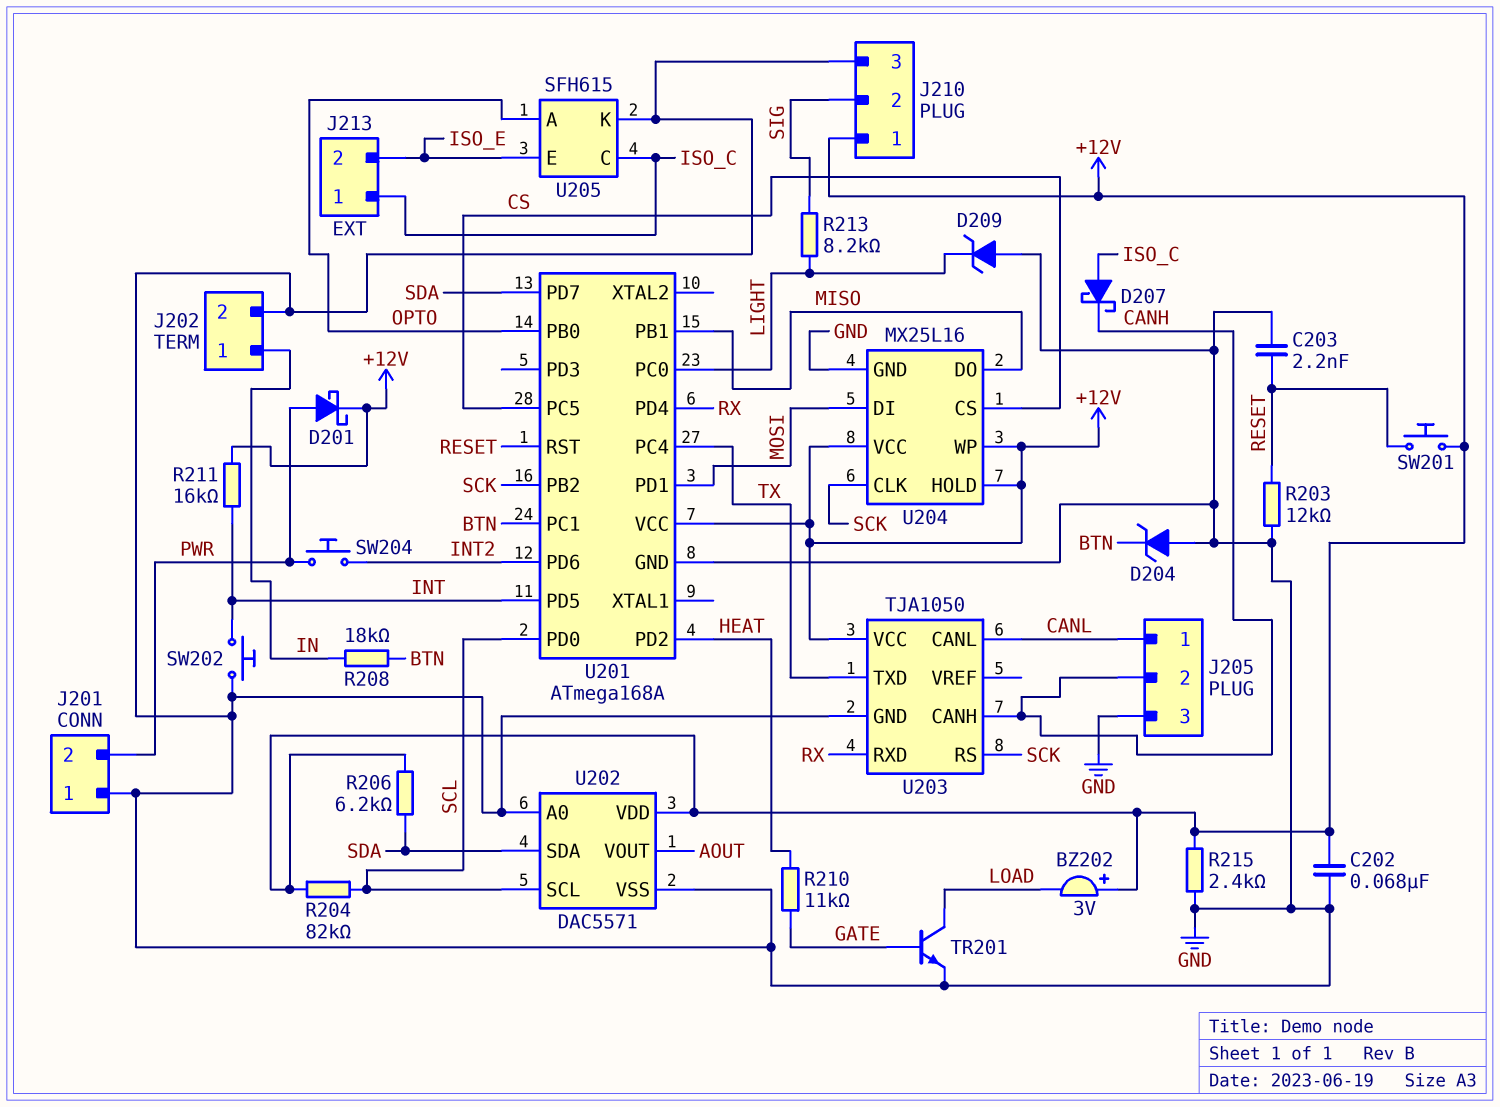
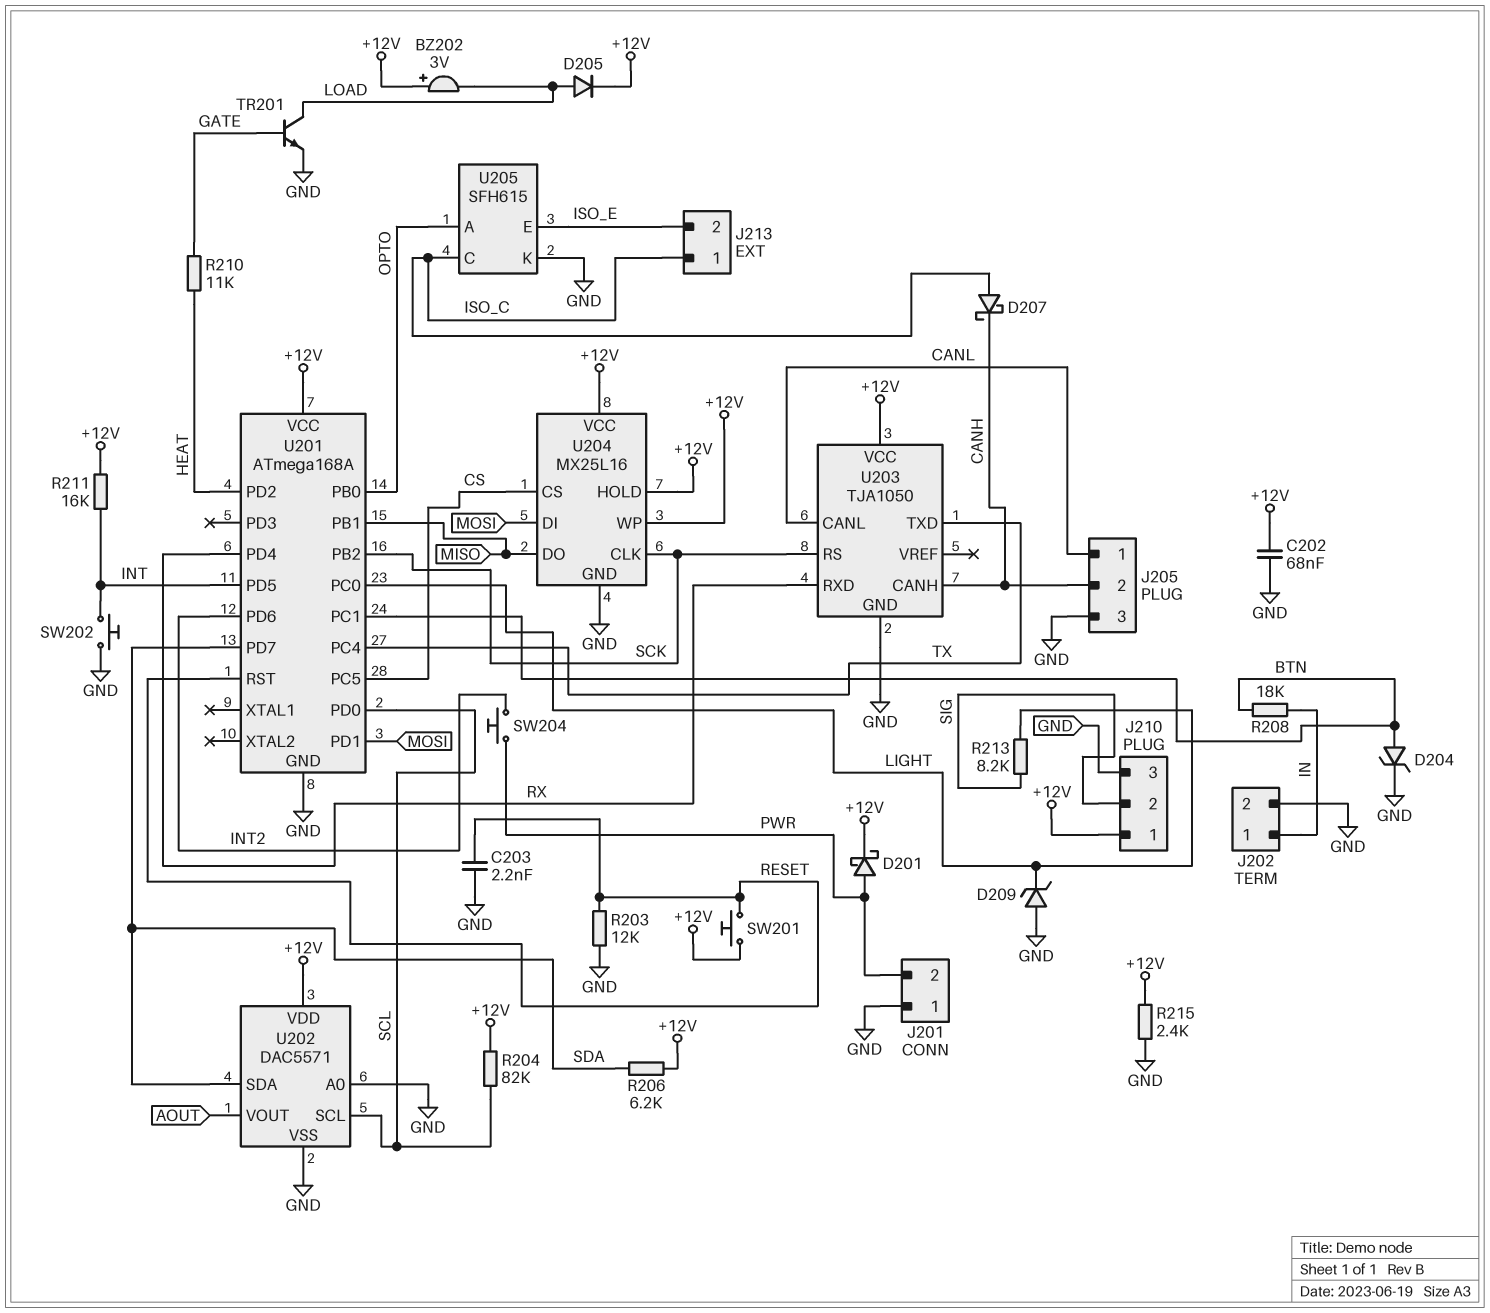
D204: zener (A GND, K BTN) -> zener (A BTN, K GND)
D205: none -> diode (A LOAD, K +12V)

